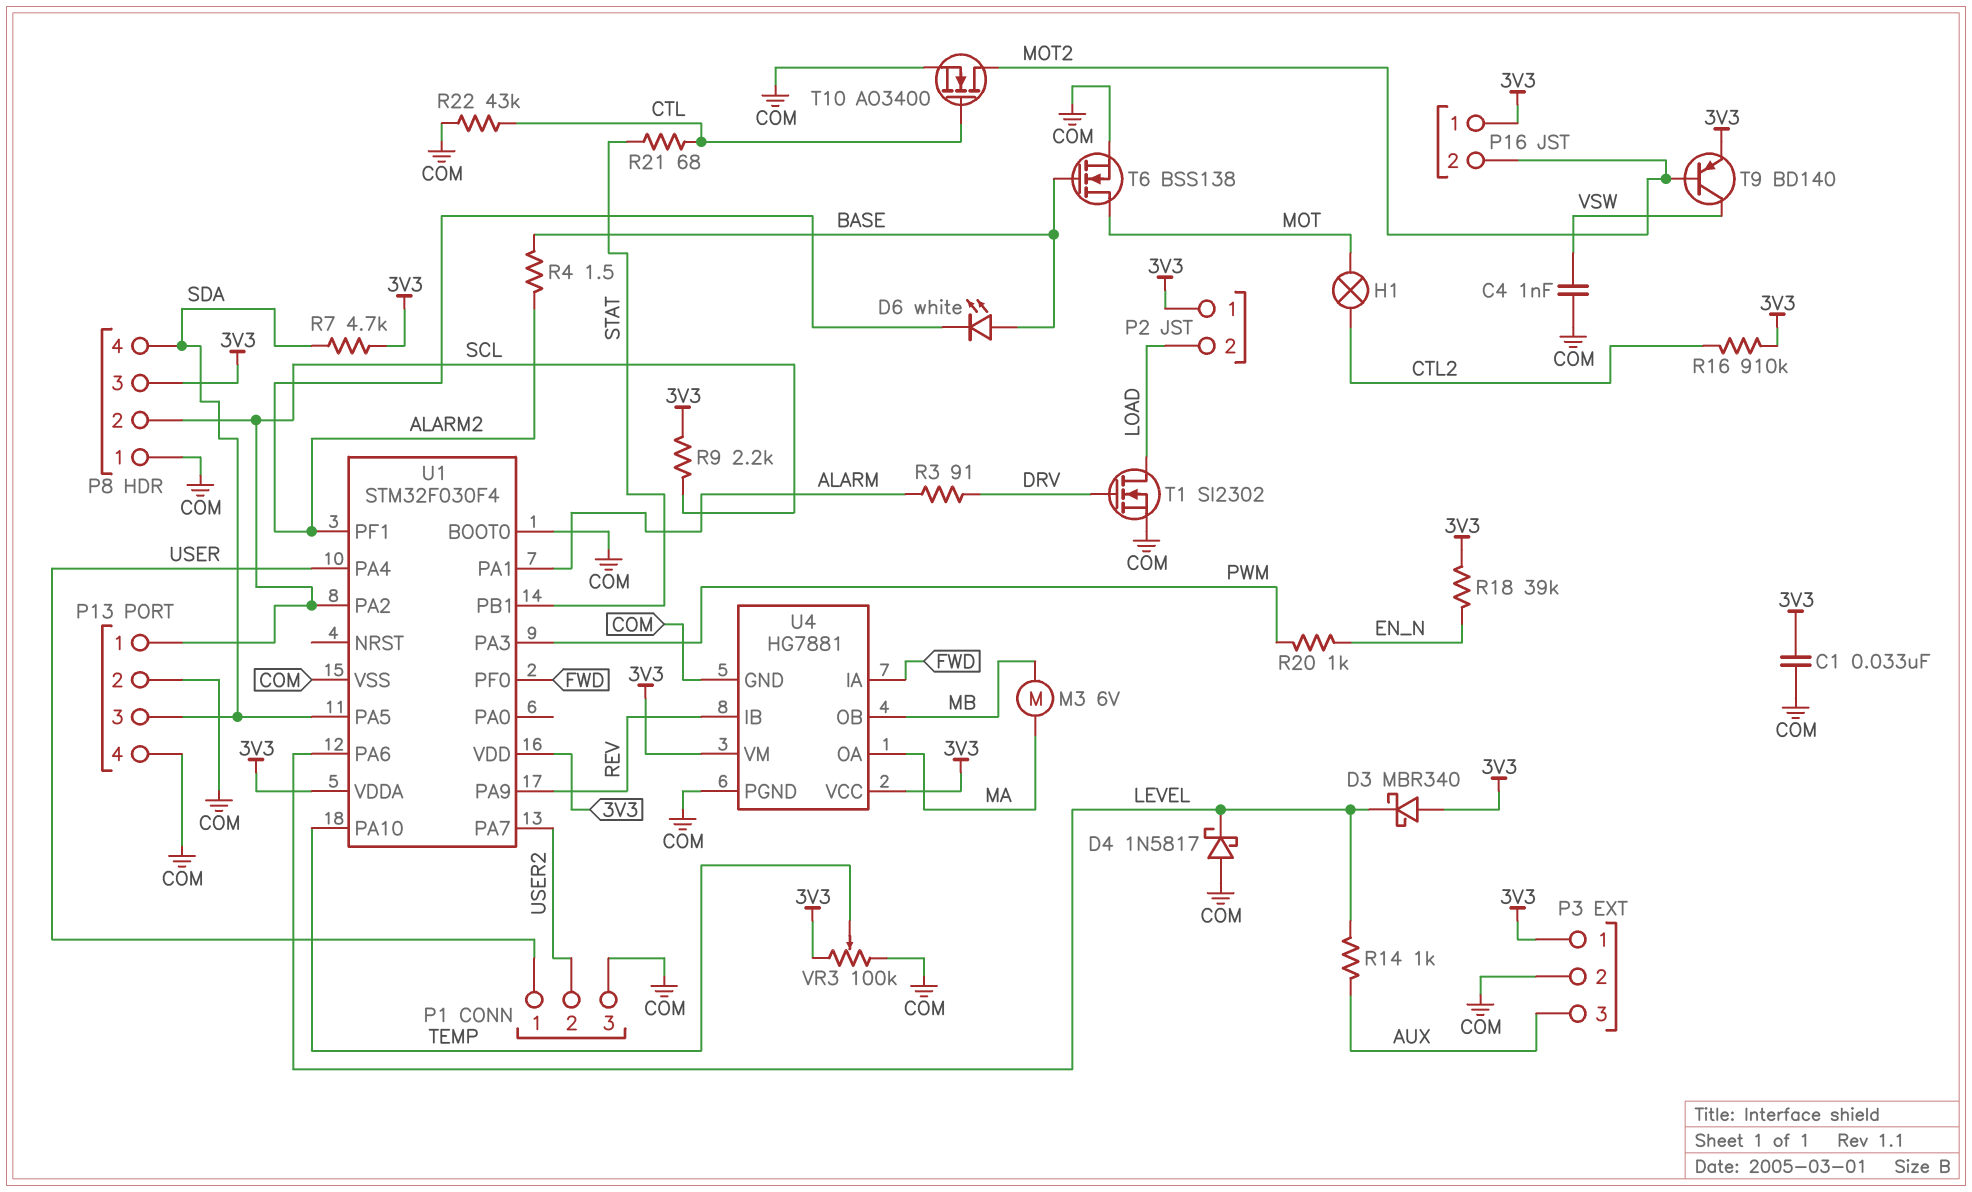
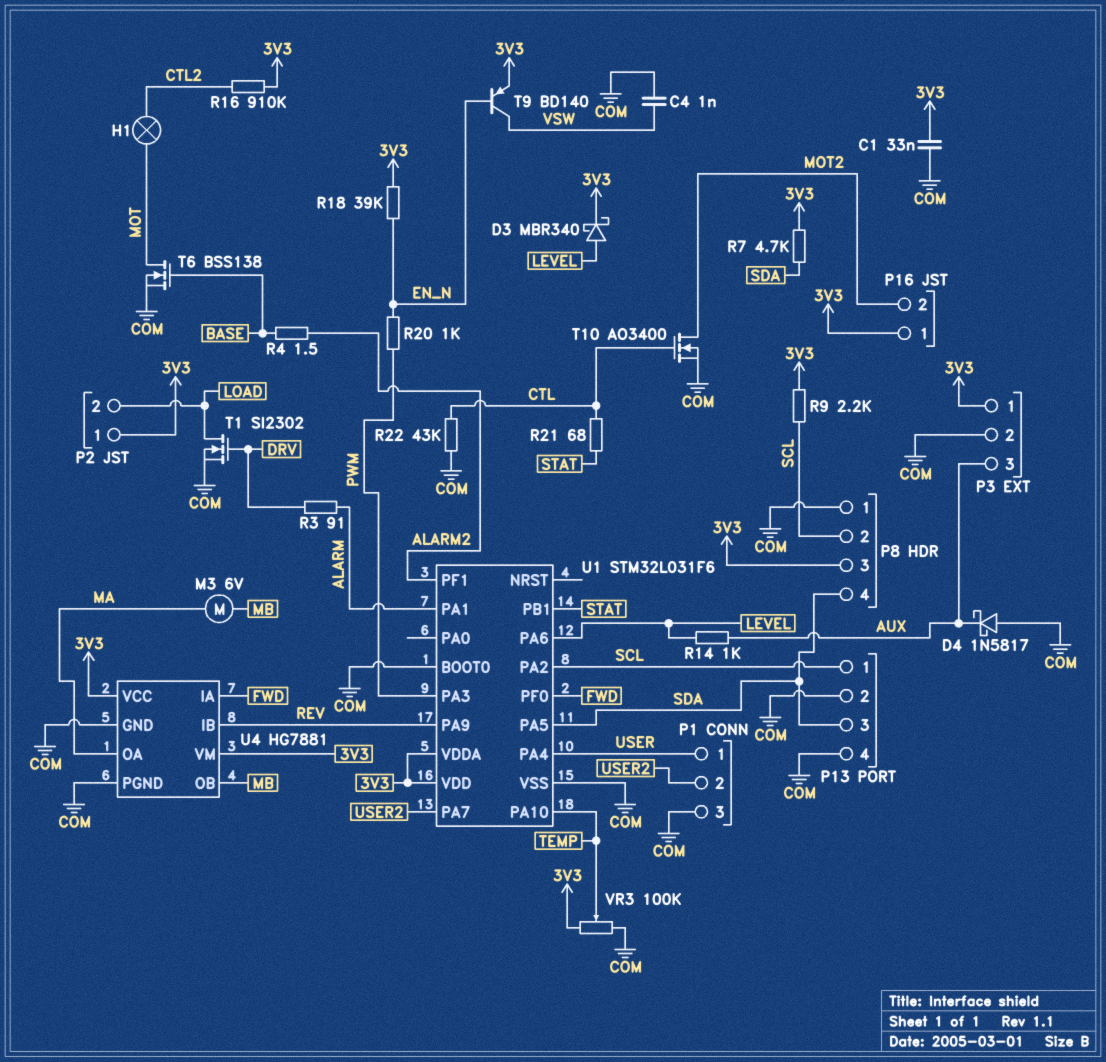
D3: schottky MBR340 (A 3V3, K LEVEL) -> schottky MBR340 (A LEVEL, K 3V3)
D4: schottky 1N5817 (A COM, K LEVEL) -> schottky 1N5817 (A COM, K AUX)
D6: LED white (A BASE, K ALARM2) -> none
T9: PNP BD140 (B MOT2, C VSW, E 3V3) -> PNP BD140 (B EN_N, C VSW, E 3V3)
U1: STM32F030F4 -> STM32L031F6

